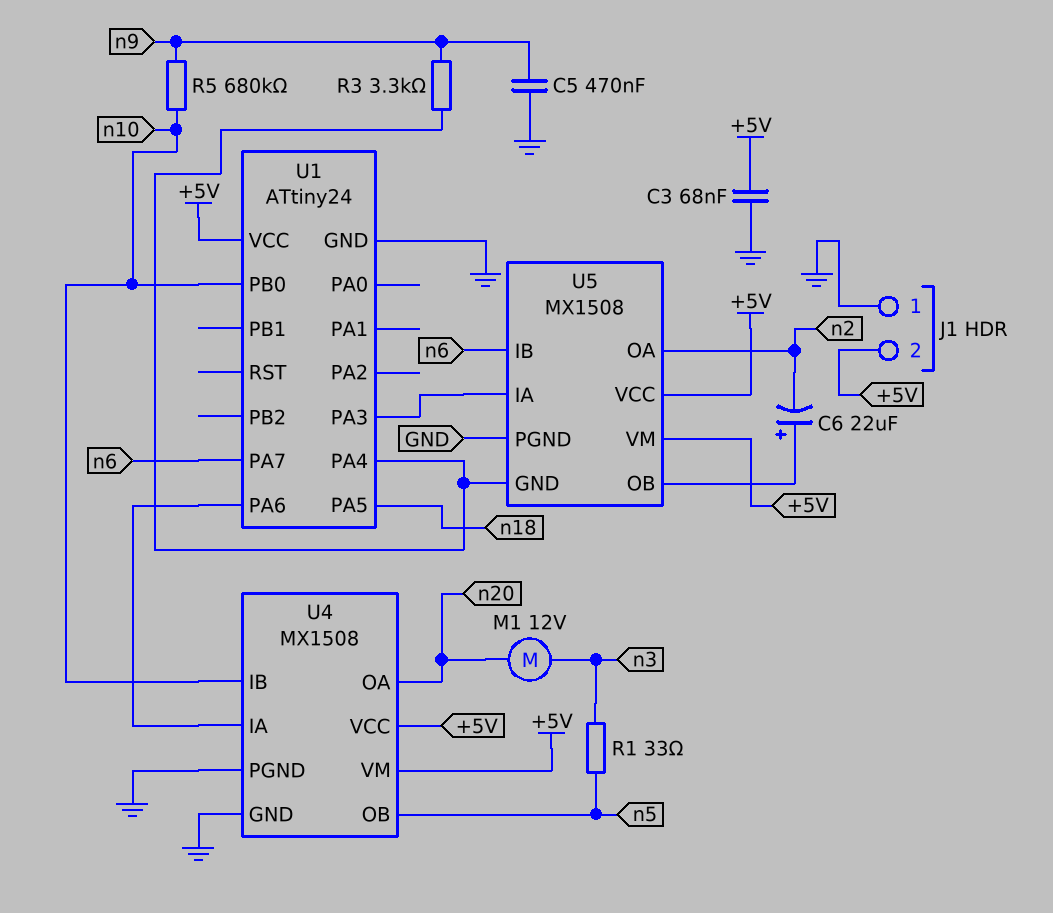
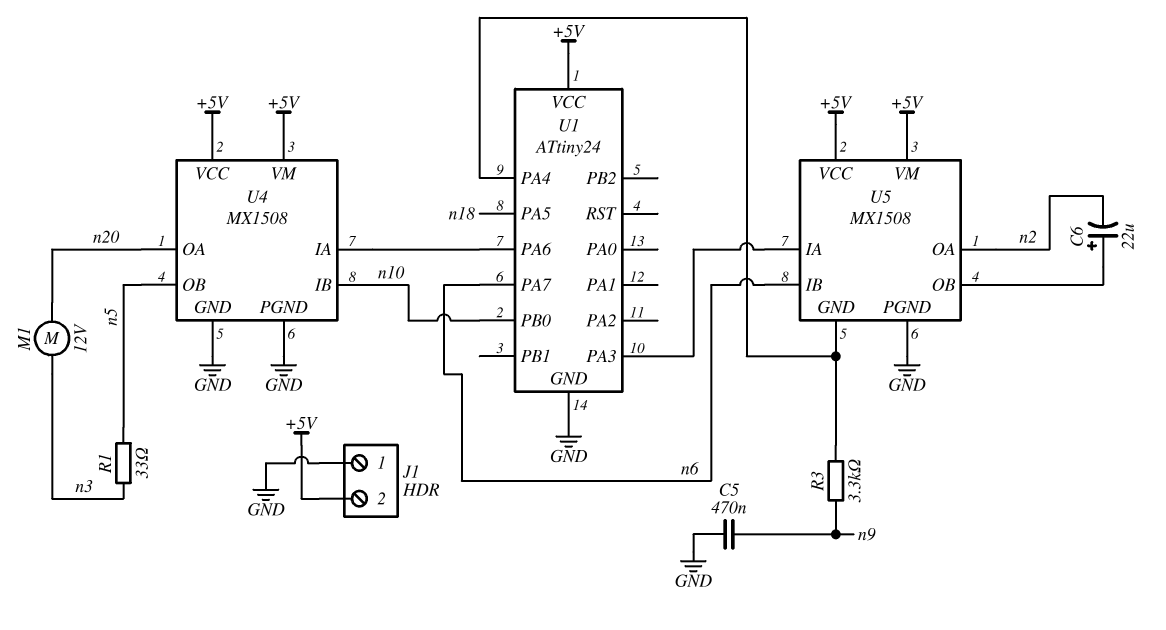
C3: 68nF (+5V, GND) -> none
R5: 680k (n9, n10) -> none

